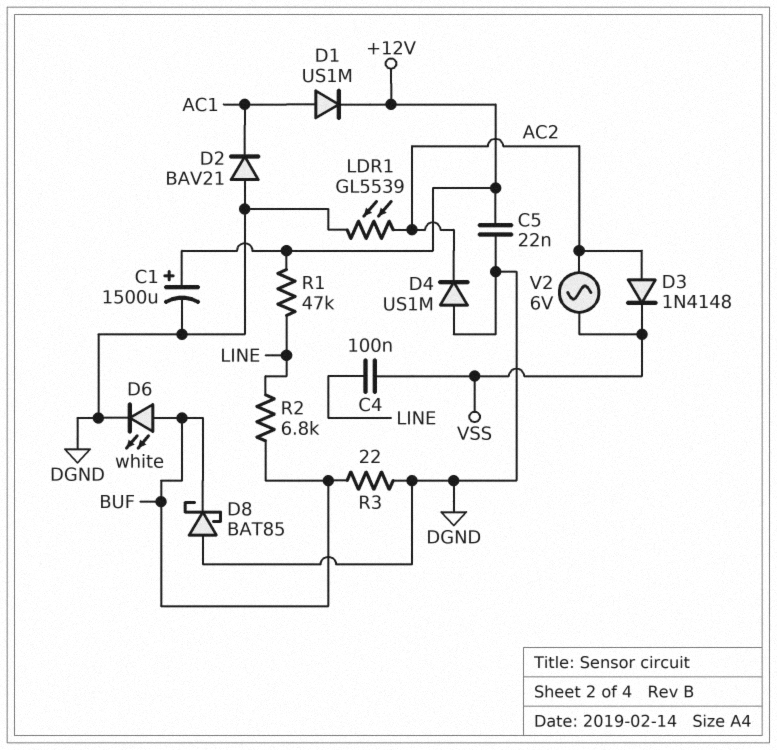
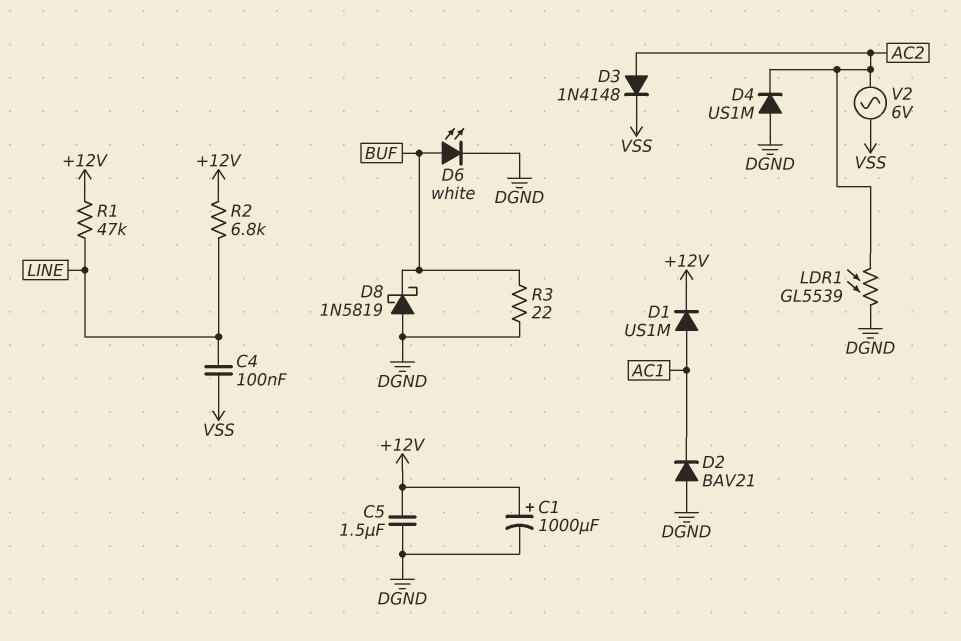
C1: 1500uF (plus +12V, minus DGND) -> 1000uF (plus +12V, minus DGND)
C5: 22nF (+12V, DGND) -> 1.5uF (+12V, DGND)
D8: schottky BAT85 (A DGND, K BUF) -> schottky 1N5819 (A DGND, K BUF)
R2: 6.8k (BUF, LINE) -> 6.8k (+12V, LINE)

